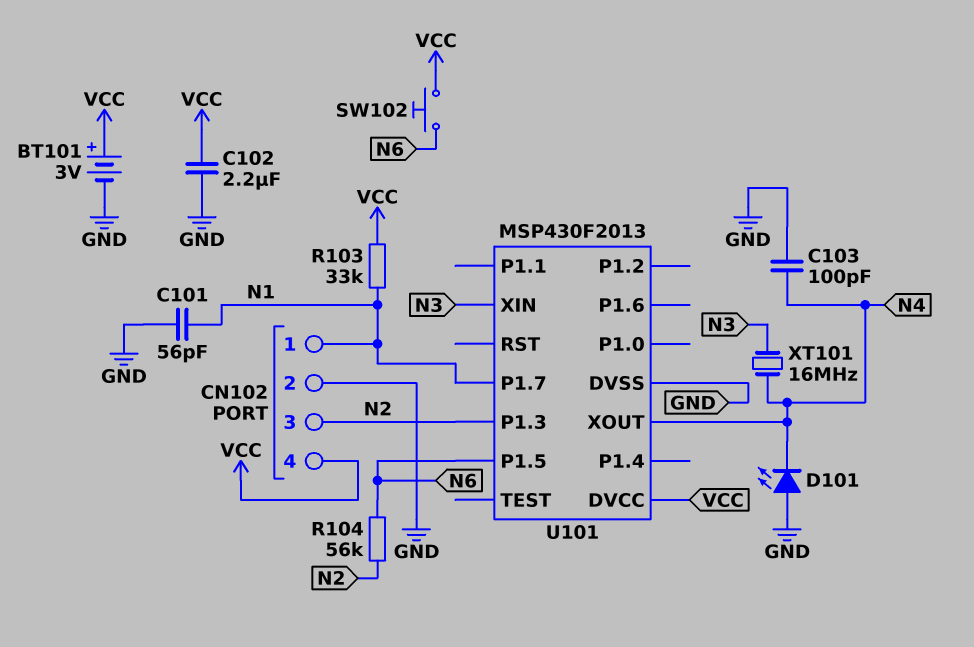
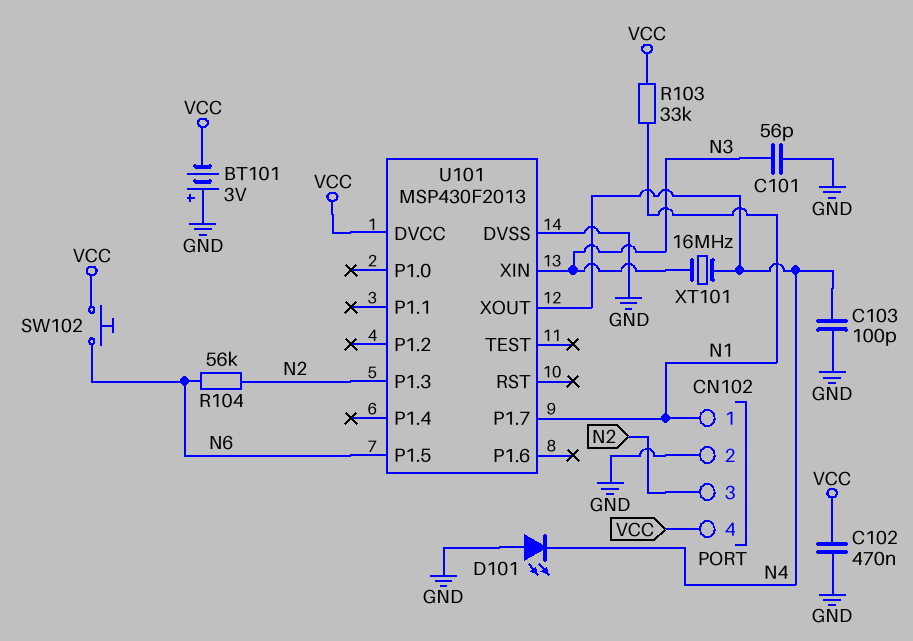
BT101: 3V (plus VCC, minus GND) -> 3V (plus GND, minus VCC)
C101: 56pF (GND, N1) -> 56pF (GND, N3)
C102: 2.2uF (GND, VCC) -> 470nF (GND, VCC)

